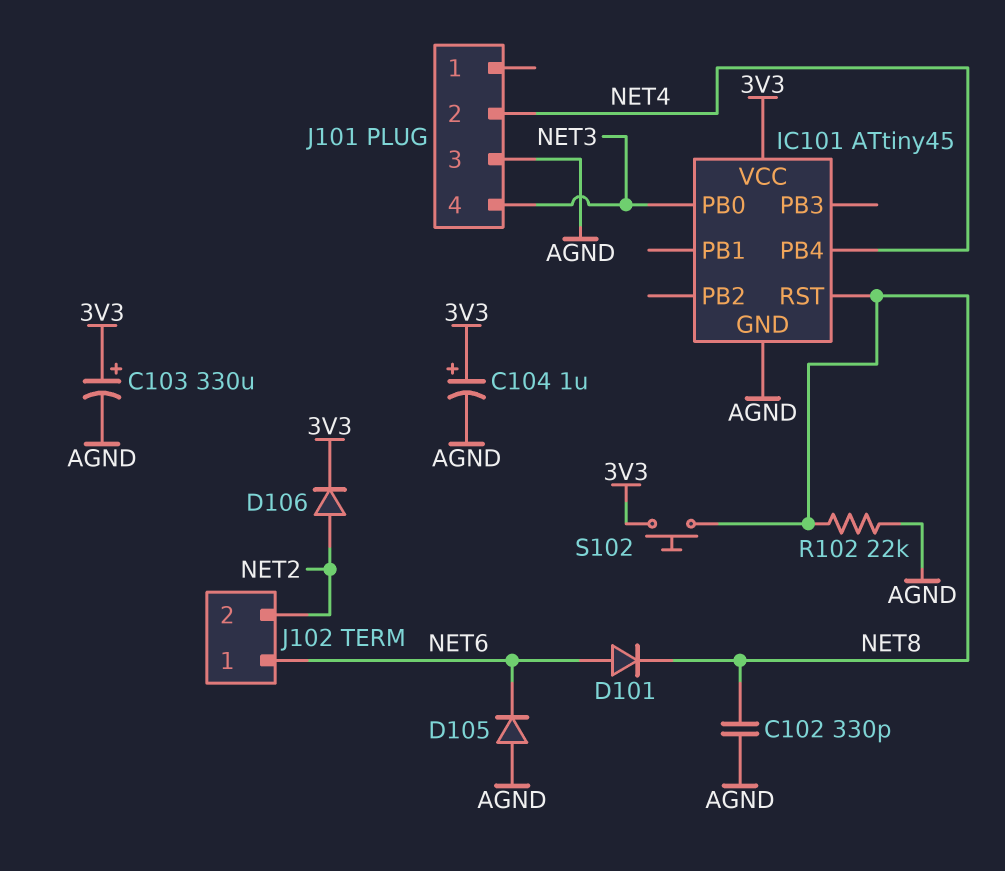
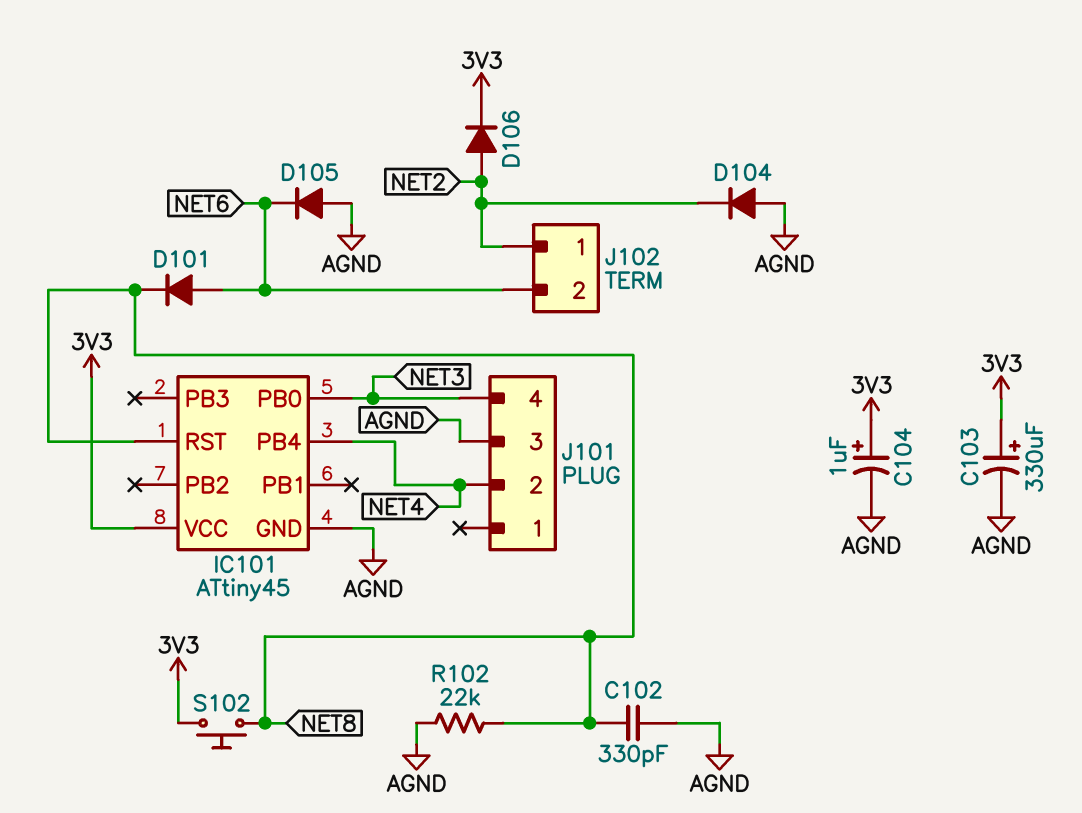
D104: none -> diode (A AGND, K NET2)
J102 pin 1: NET6 -> NET2
J102 pin 2: NET2 -> NET6

